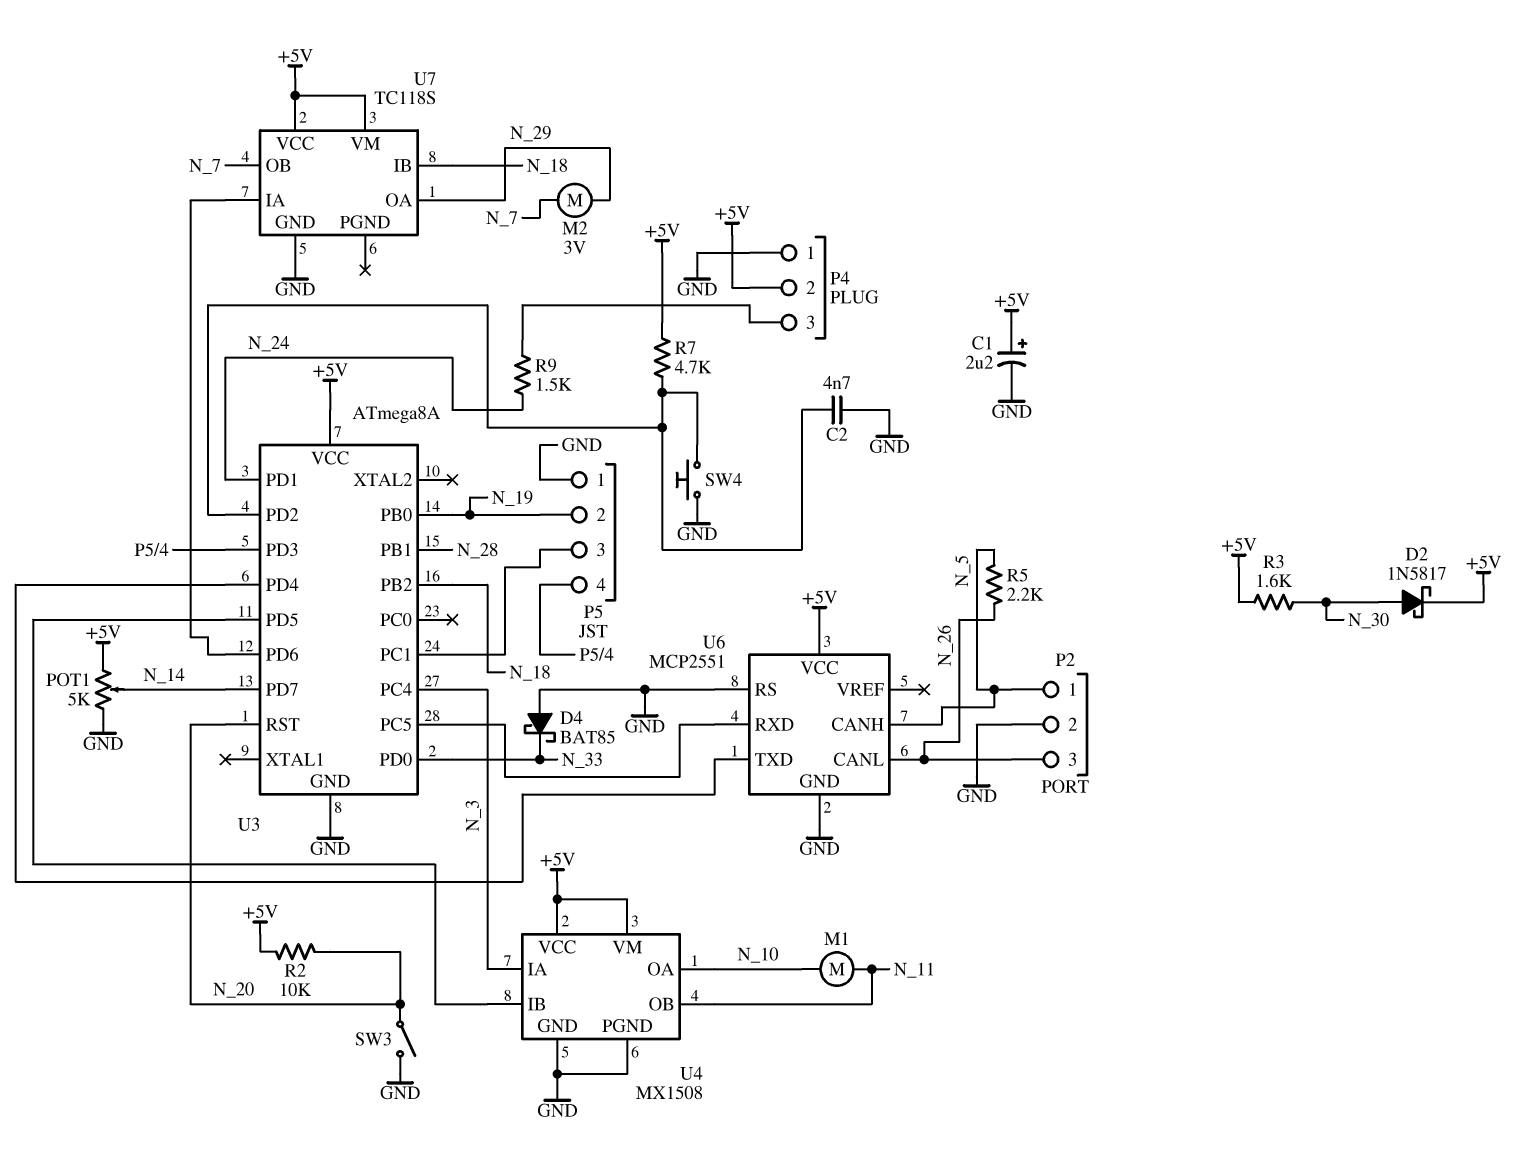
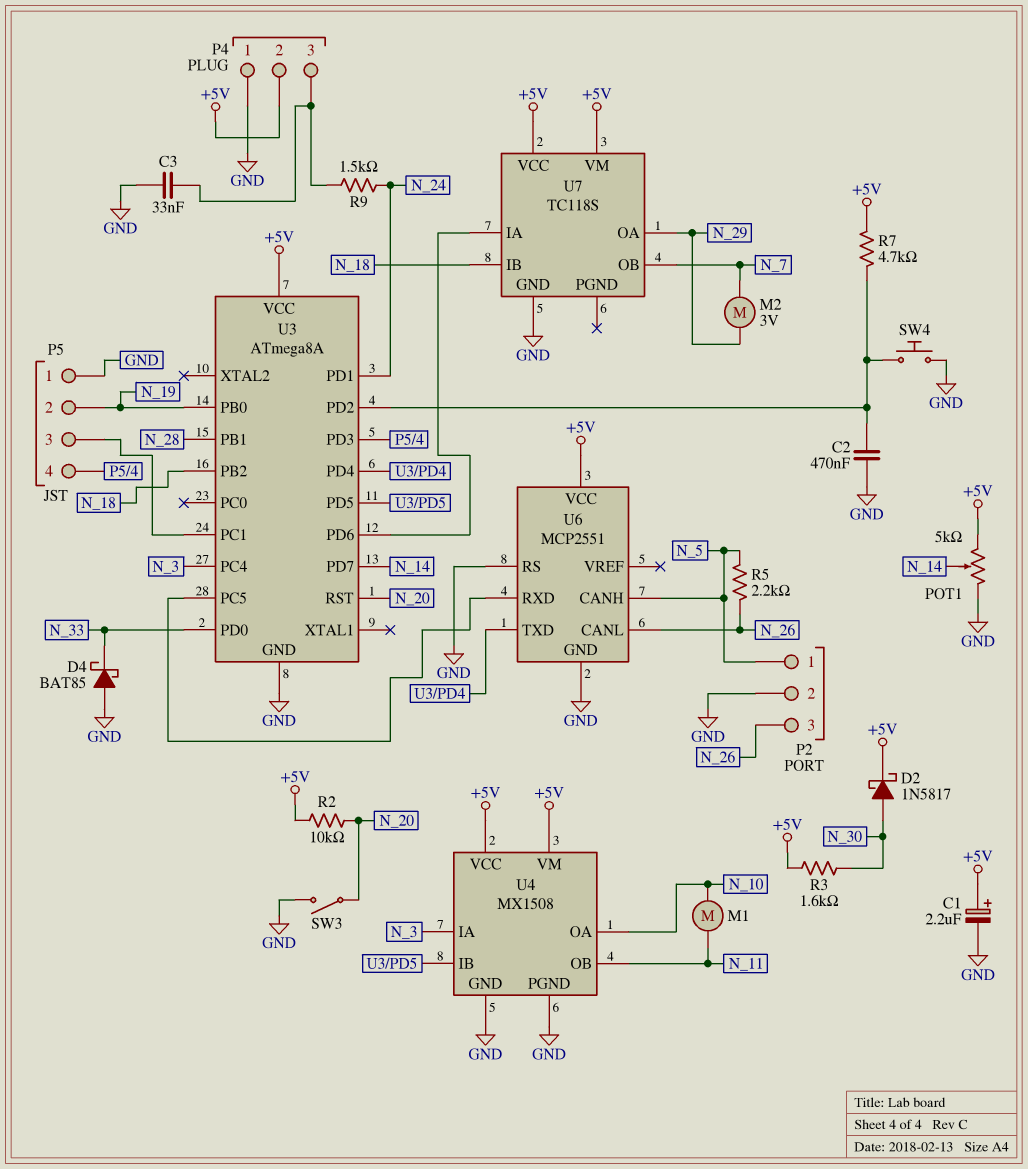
C2: 4.7nF (GND, U3/PD2) -> 470nF (GND, U3/PD2)
C3: none -> 33nF (GND, P4/3)

